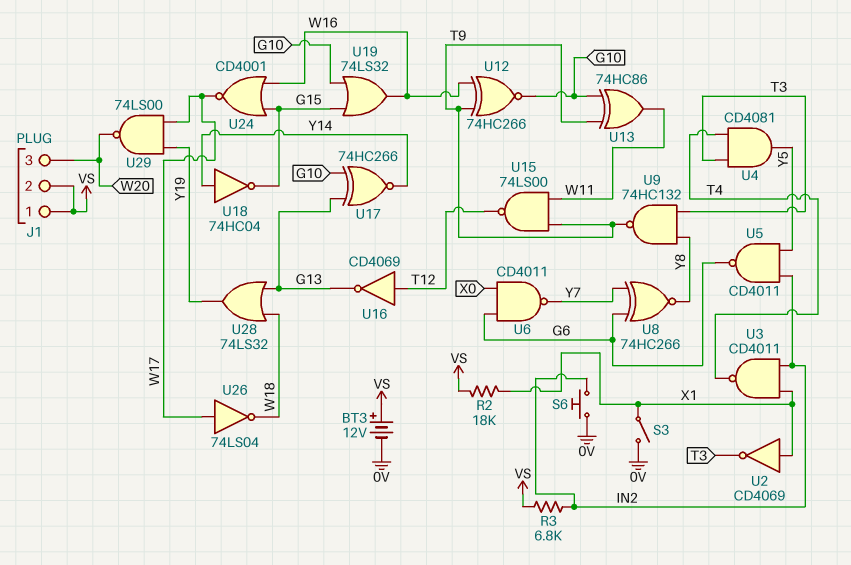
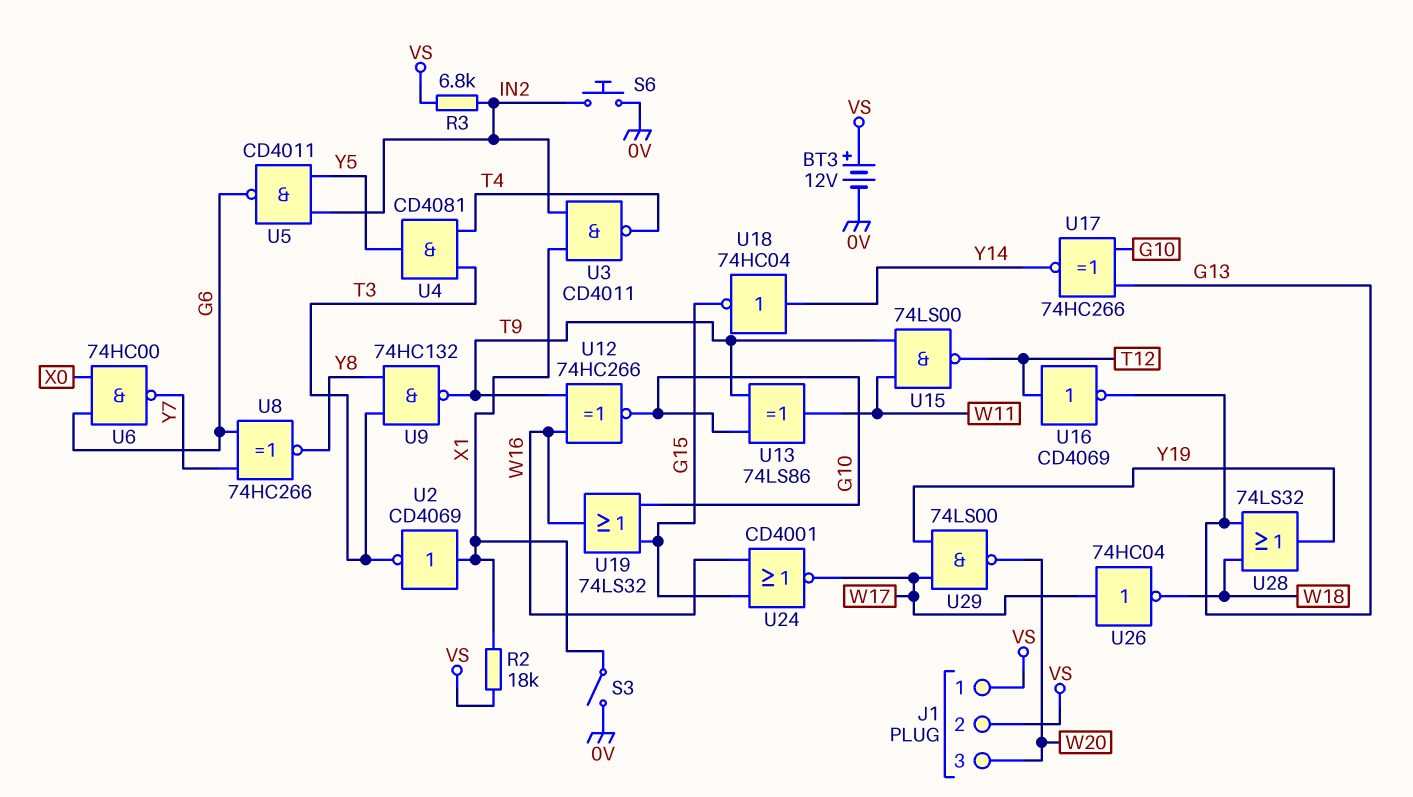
U6: NAND CD4011 (in G6, in X0, out Y7) -> NAND 74HC00 (in G6, in X0, out Y7)
U13: XOR 74HC86 (in G10, in T9, out W11) -> XOR 74LS86 (in G10, in T9, out W11)
U26: NOT 74LS04 (in W17, out W18) -> NOT 74HC04 (in W17, out W18)

